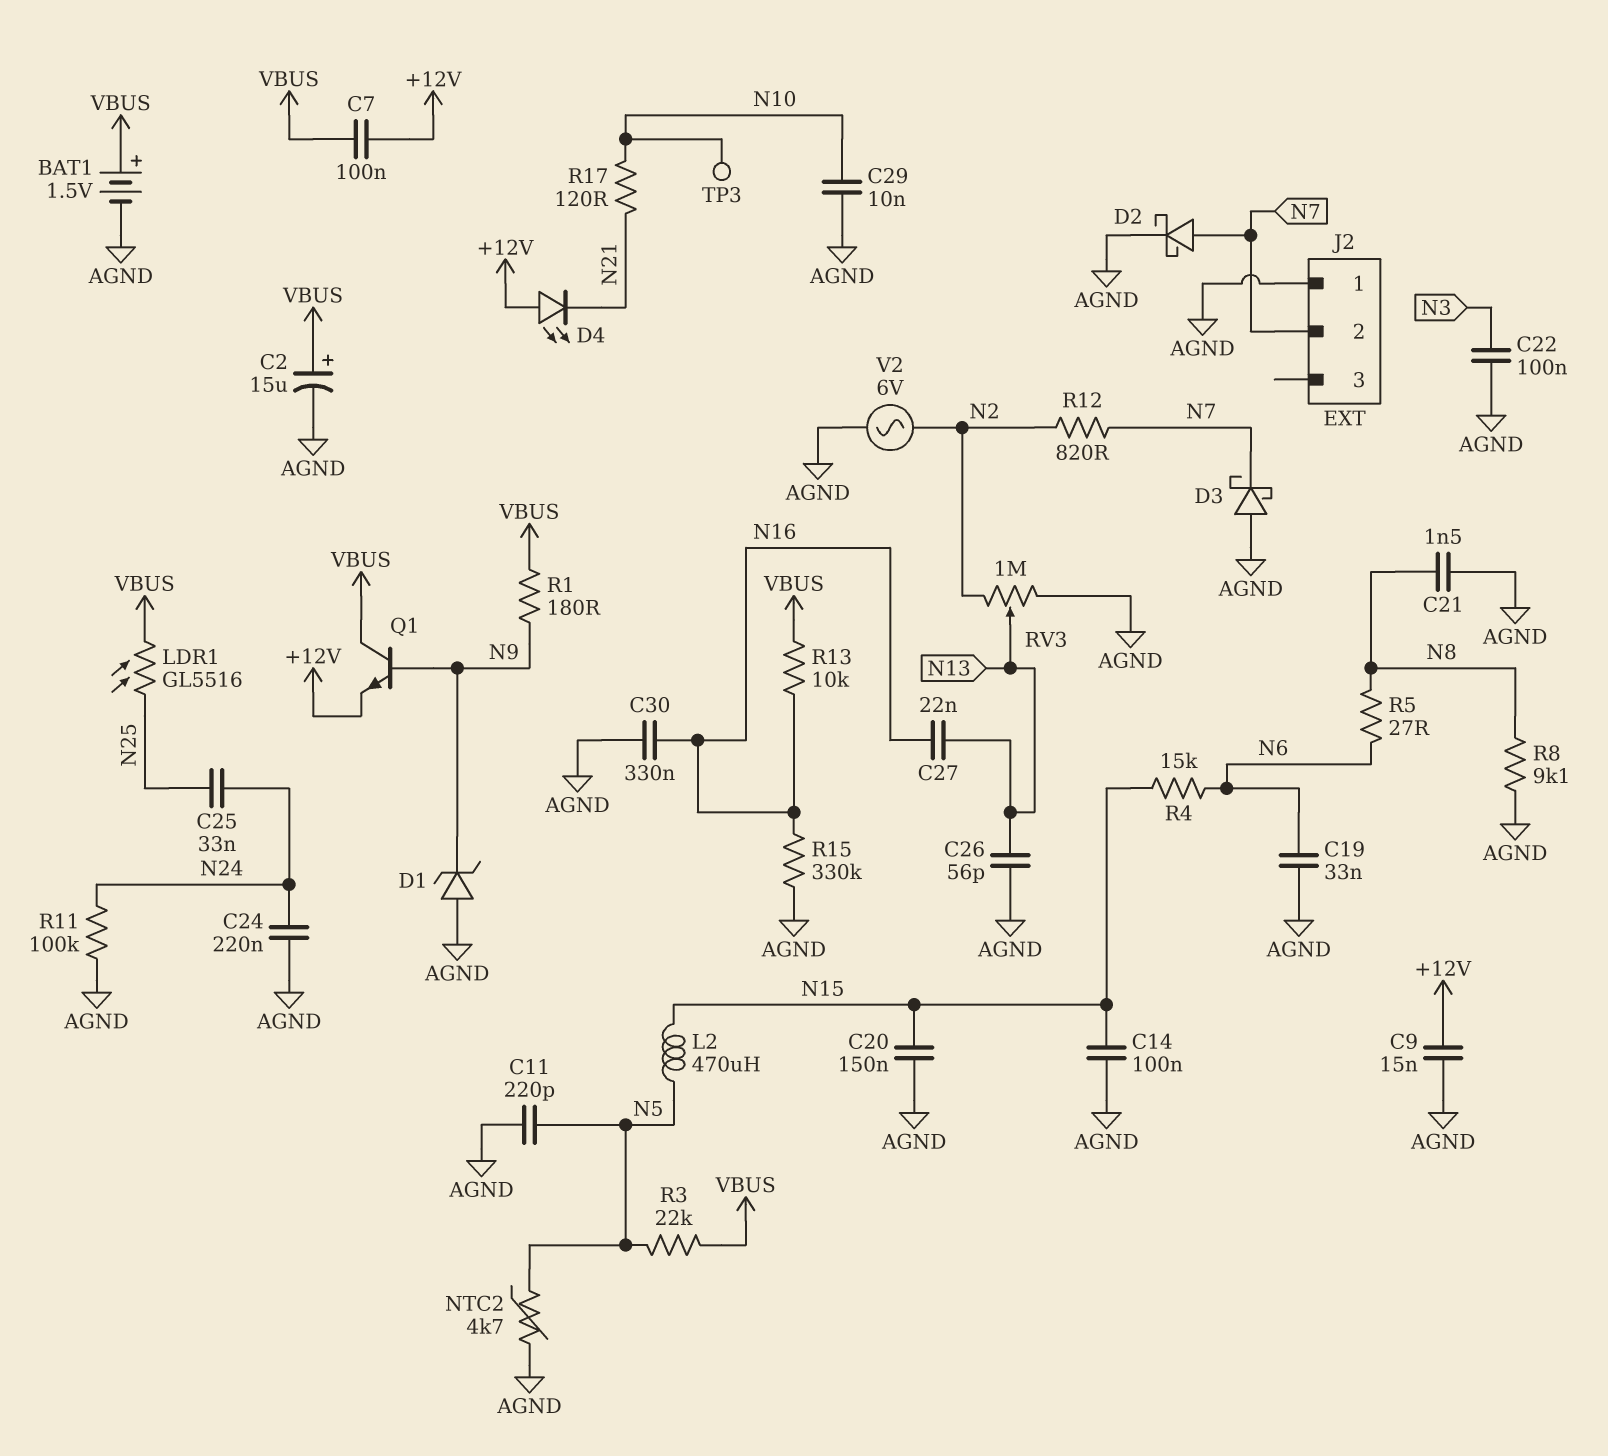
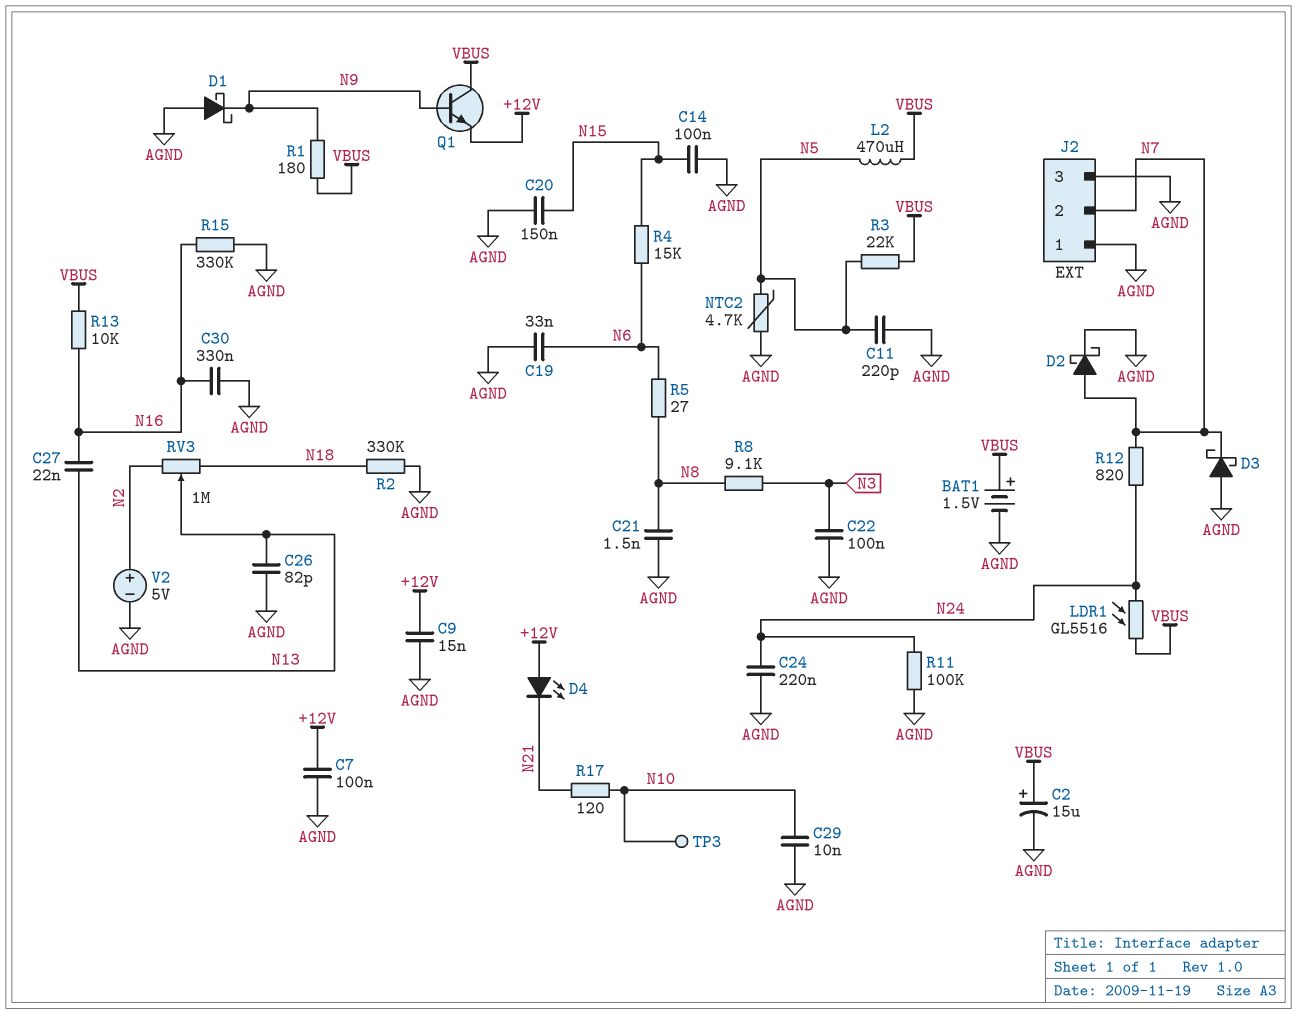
C7: 100nF (+12V, VBUS) -> 100nF (+12V, AGND)
C25: 33nF (N24, N25) -> none
C26: 56pF (AGND, N13) -> 82pF (AGND, N13)
D1: zener (A AGND, K N9) -> schottky (A AGND, K N9)
J2 pin 3: none -> AGND
L2: 470uH (N5, N15) -> 470uH (N5, VBUS)
LDR1: GL5516 (N25, VBUS) -> GL5516 (N24, VBUS)
R2: none -> 330k (AGND, N18)
R8: 9.1k (AGND, N8) -> 9.1k (N3, N8)
R12: 820 (N2, N7) -> 820 (N7, N24)
RV3: 1M (AGND, N2, wiper N13) -> 1M (N2, N18, wiper N13)
V2: AC 6V (AGND, N2) -> 5V (plus N2, minus AGND)

